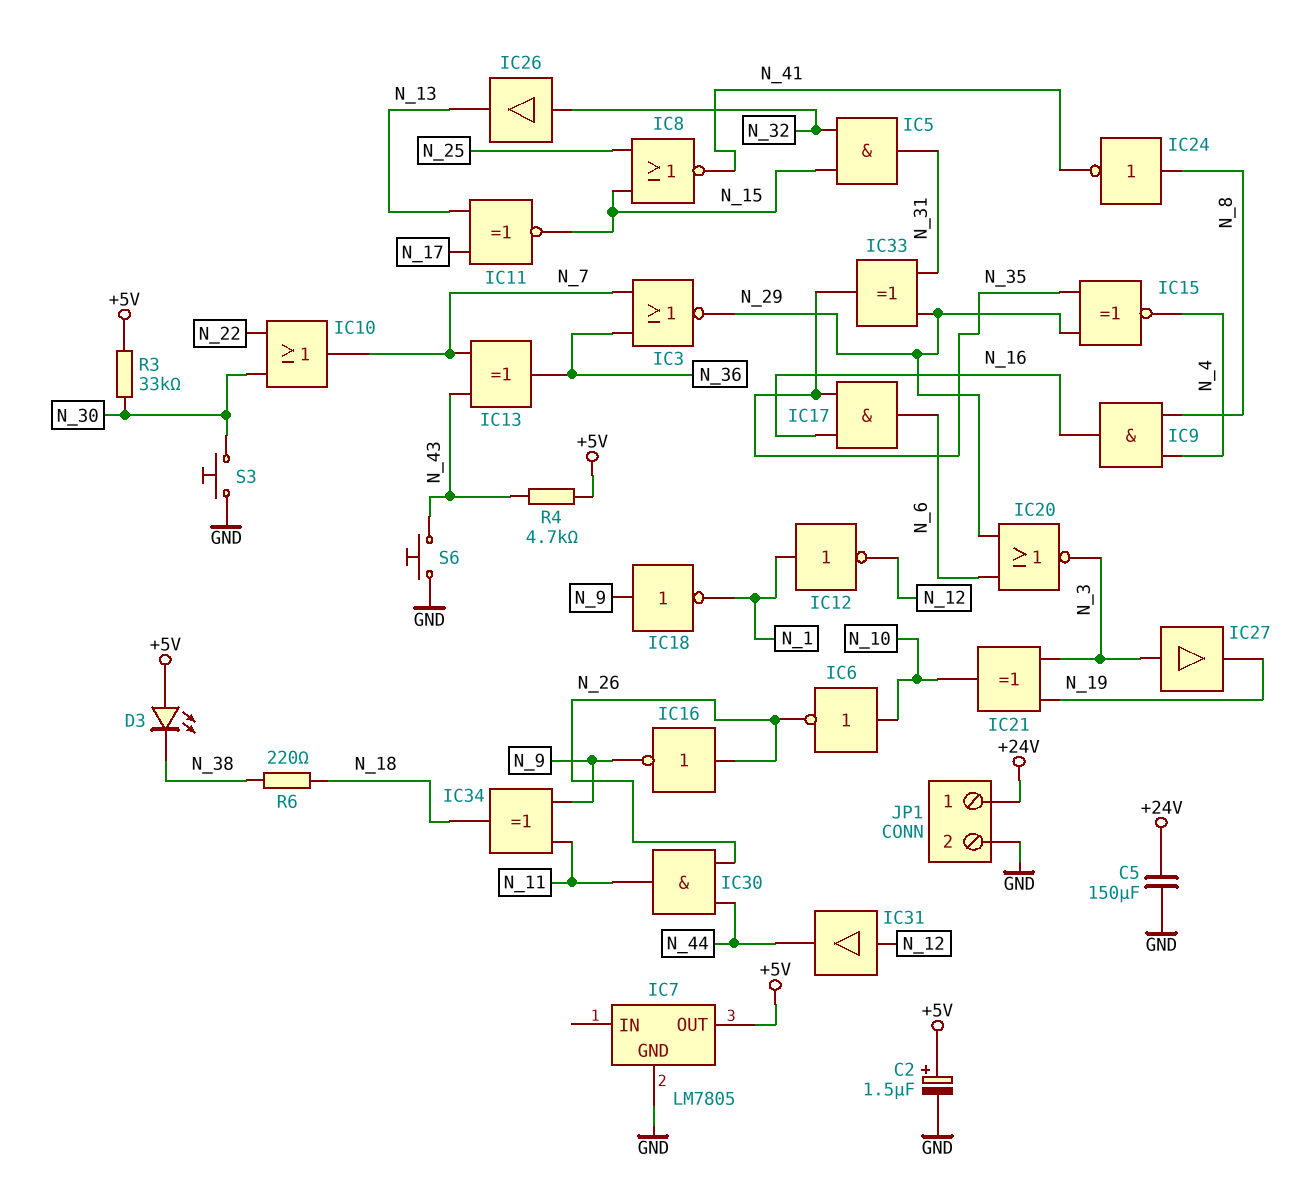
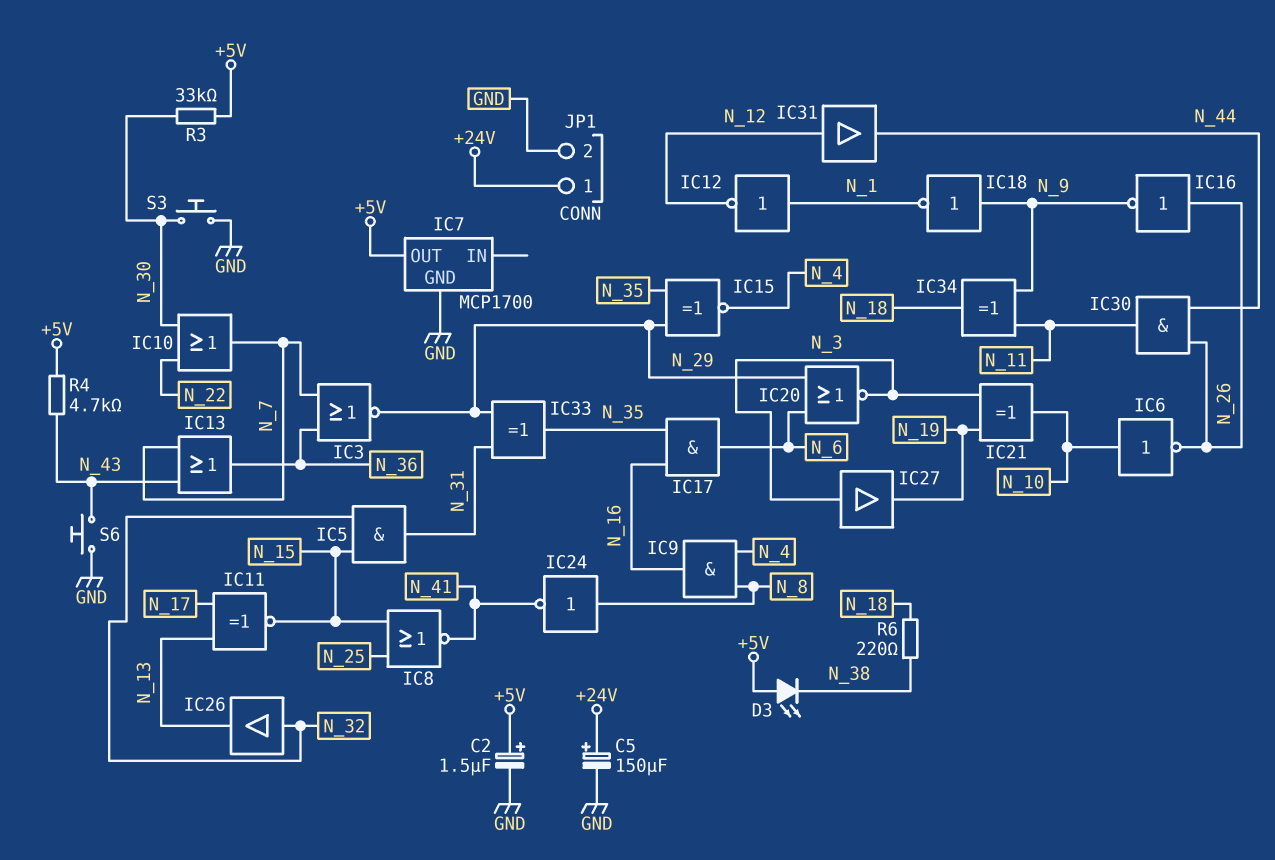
C5: 150uF (+24V, GND) -> 150uF (plus +24V, minus GND)
IC7: LM7805 -> MCP1700
IC13: XOR (in N_7, in N_43, out N_36) -> OR (in N_7, in N_43, out N_36)

